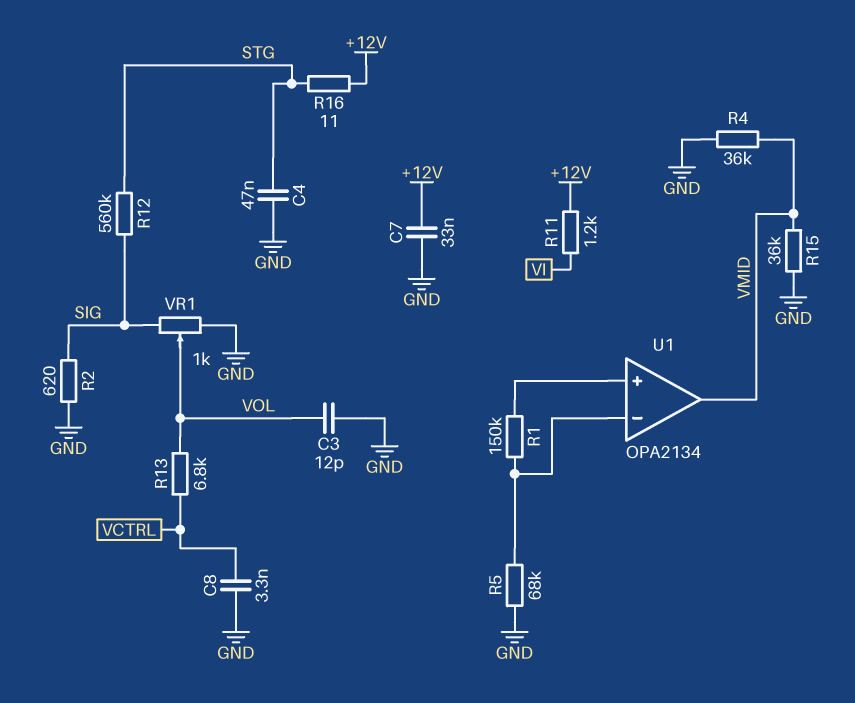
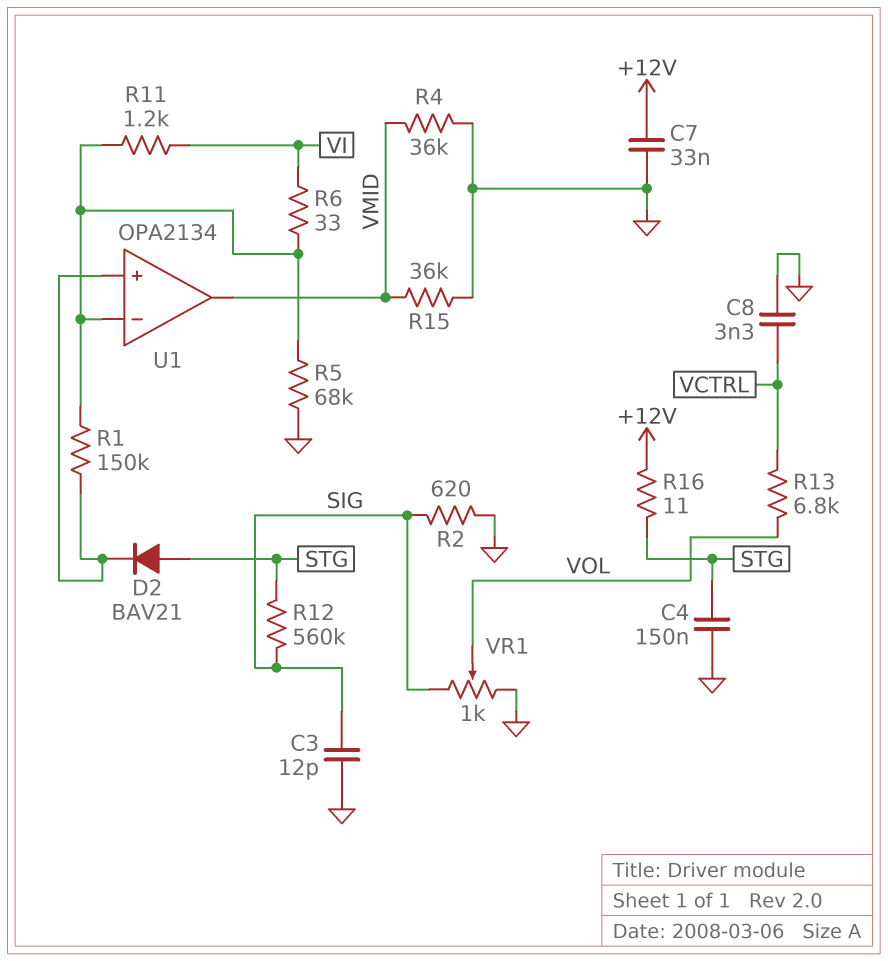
C3: 12pF (GND, VOL) -> 12pF (GND, SIG)
C4: 47nF (GND, STG) -> 150nF (GND, STG)
D2: none -> diode BAV21 (A STG, K U1/in+)
R6: none -> 33 (U1/in-, VI)
R11: 1.2k (+12V, VI) -> 1.2k (U1/in-, VI)

